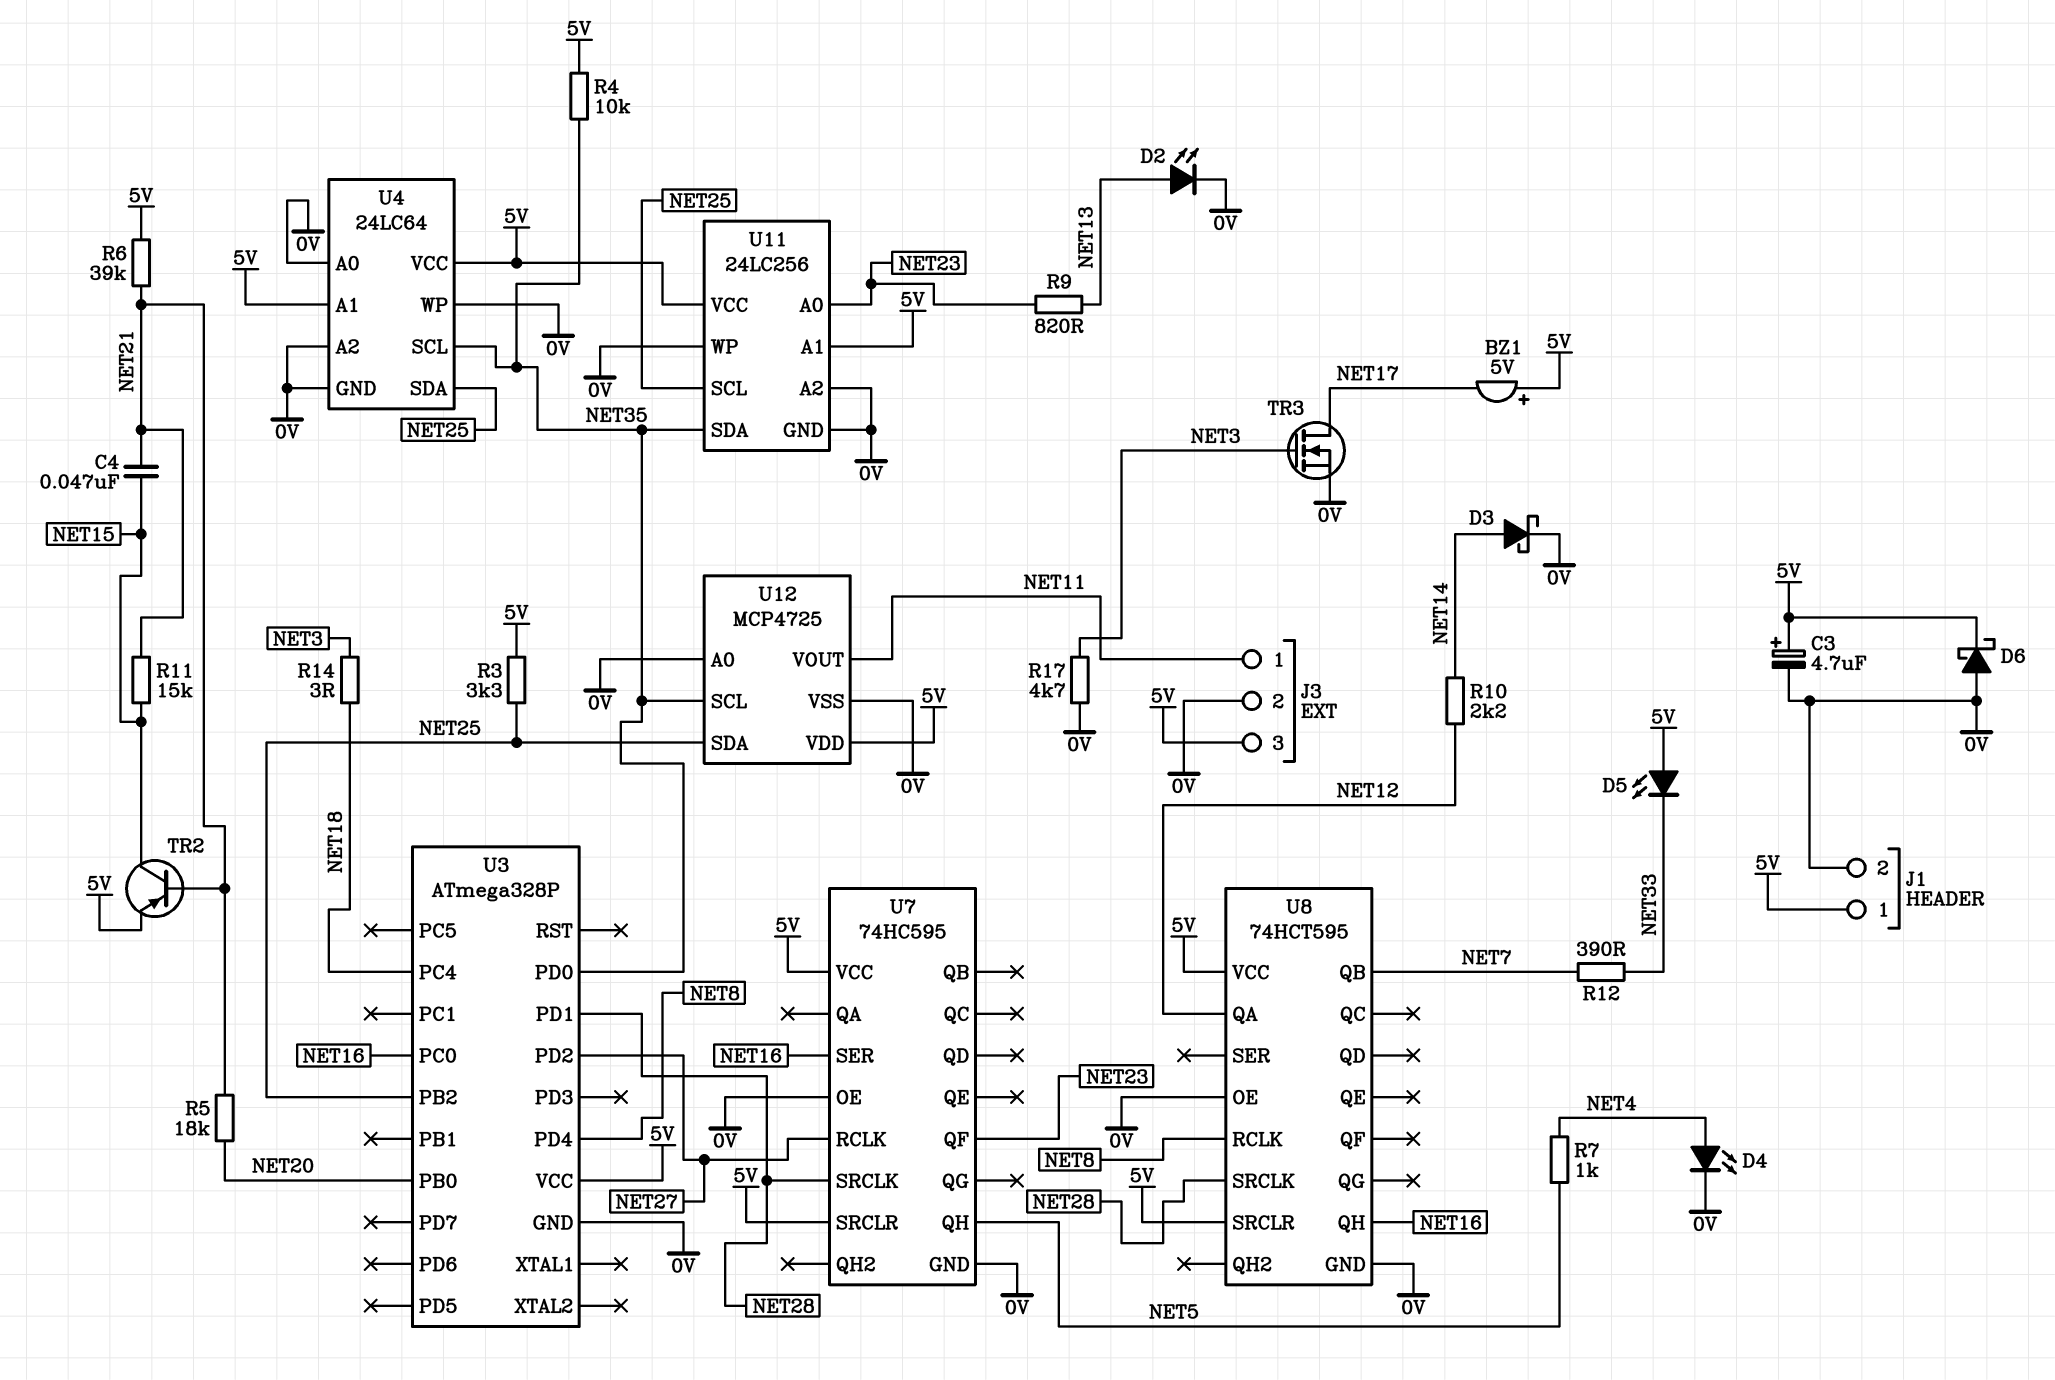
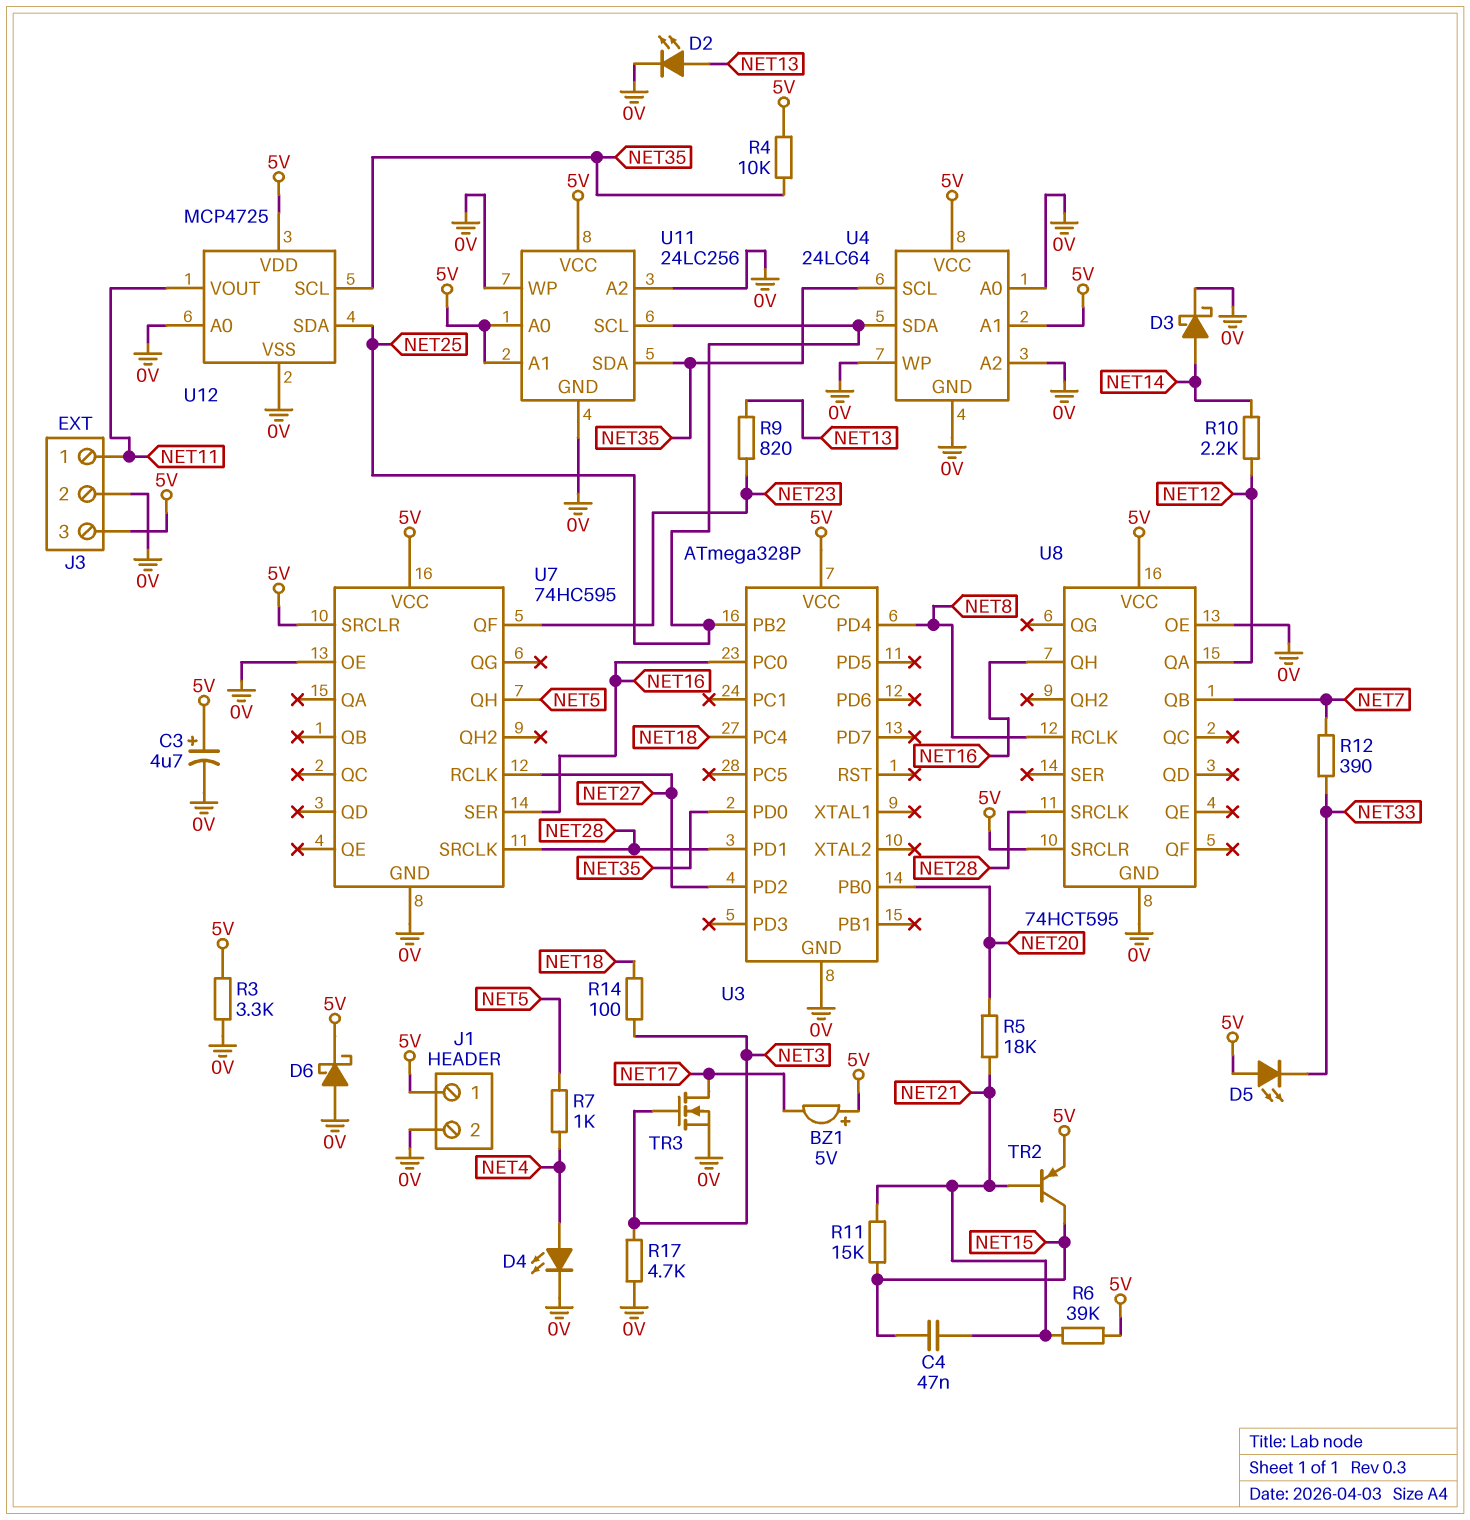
R3: 3.3k (5V, NET25) -> 3.3k (0V, 5V)
R14: 3 (NET3, NET18) -> 100 (NET3, NET18)
U11 pin A0: NET23 -> 5V

